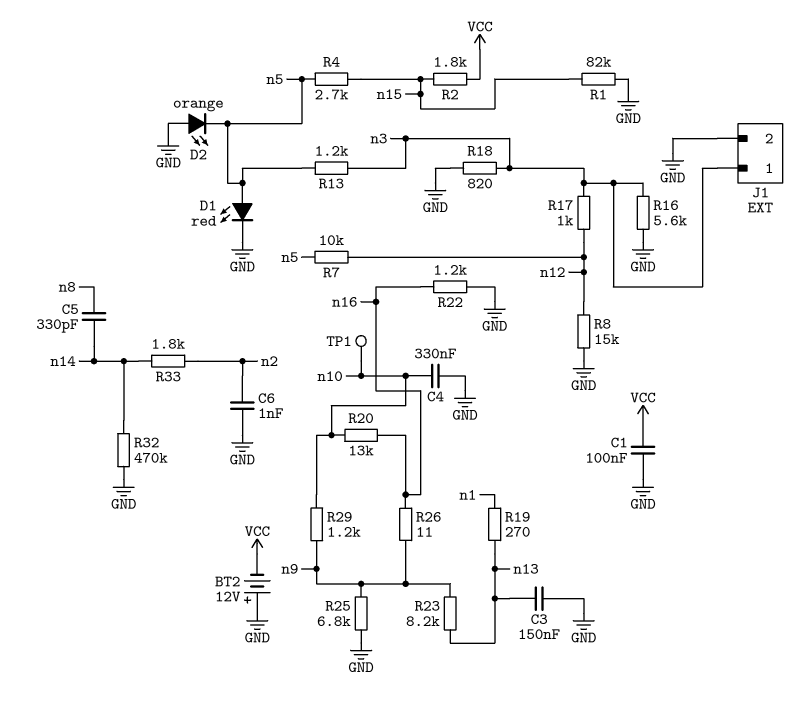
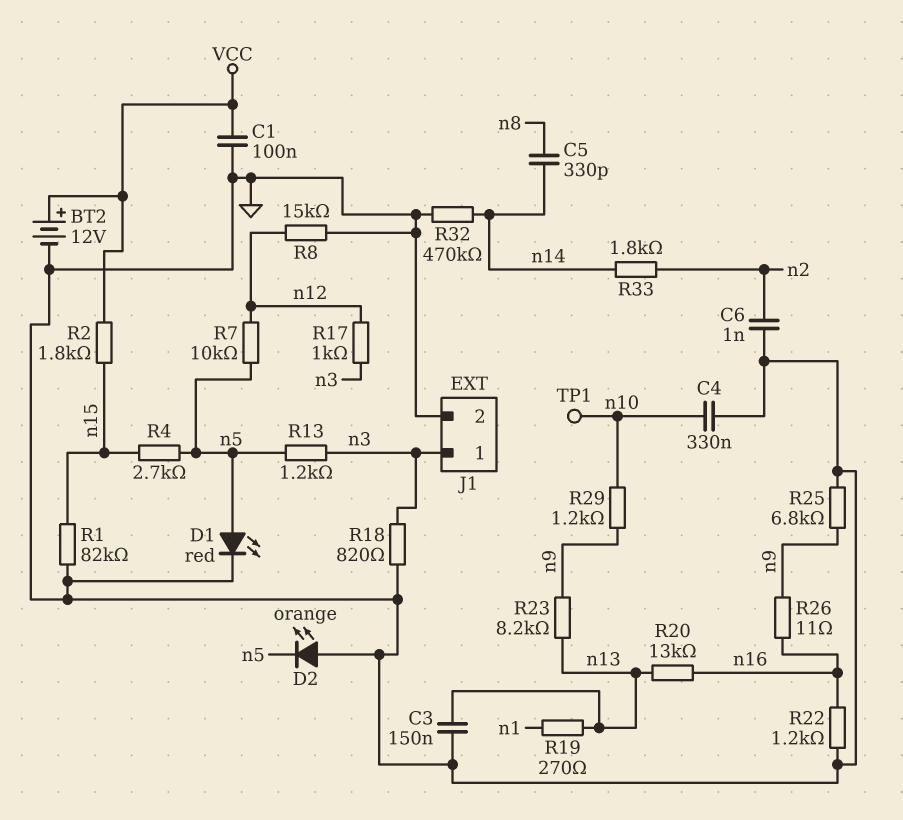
BT2: 12V (plus GND, minus VCC) -> 12V (plus VCC, minus GND)
R16: 5.6k (GND, n3) -> none
R20: 13k (n10, n16) -> 13k (n13, n16)

